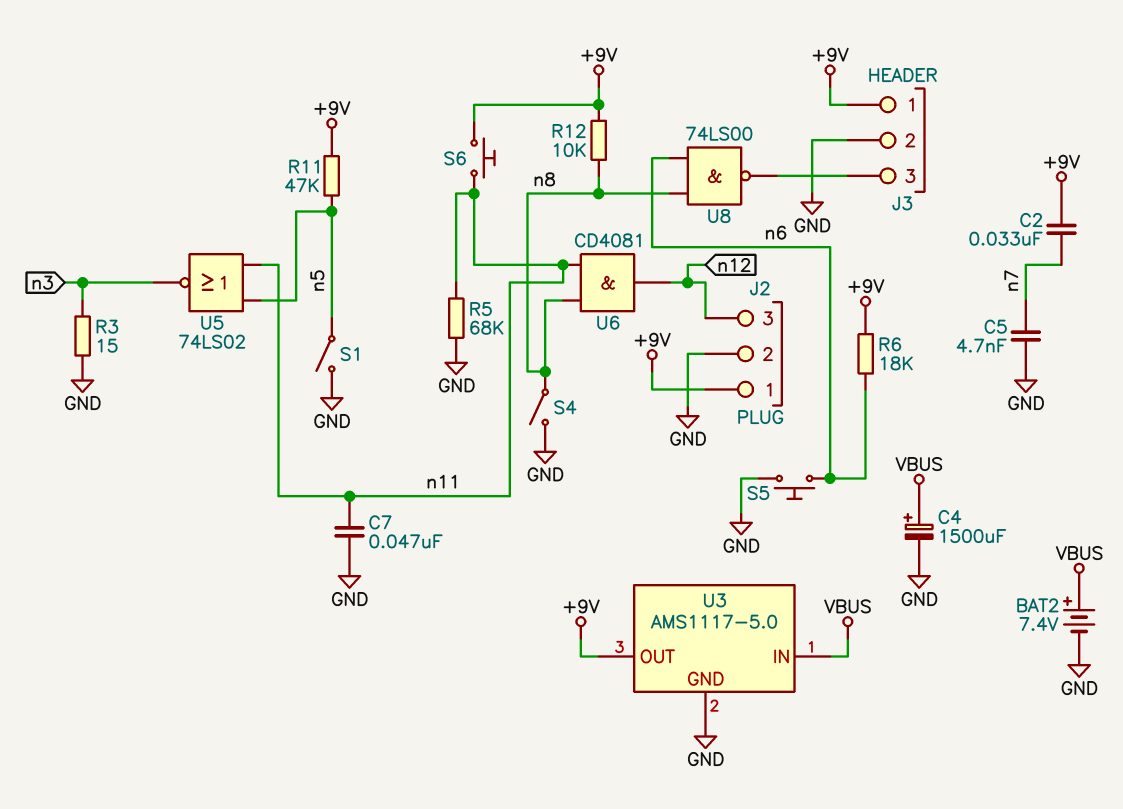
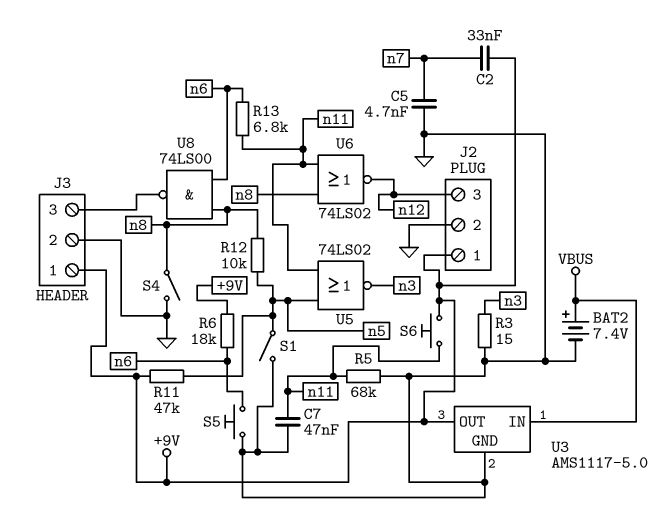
C4: 1500uF (plus VBUS, minus GND) -> none
R12: 10k (+9V, n8) -> 10k (n5, n8)
R13: none -> 6.8k (n6, n11)
U6: AND CD4081 (in n8, in n11, out n12) -> NOR 74LS02 (in n8, in n11, out n12)

